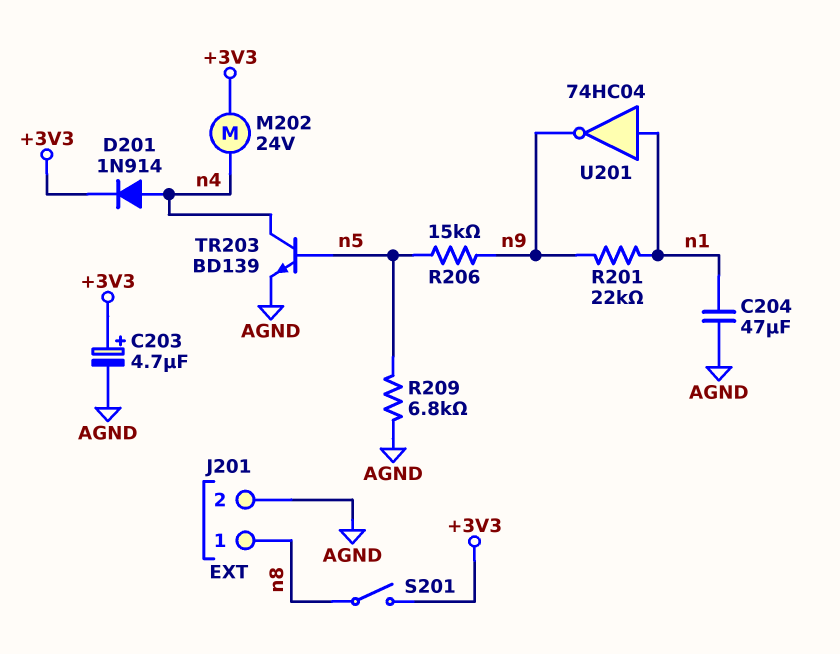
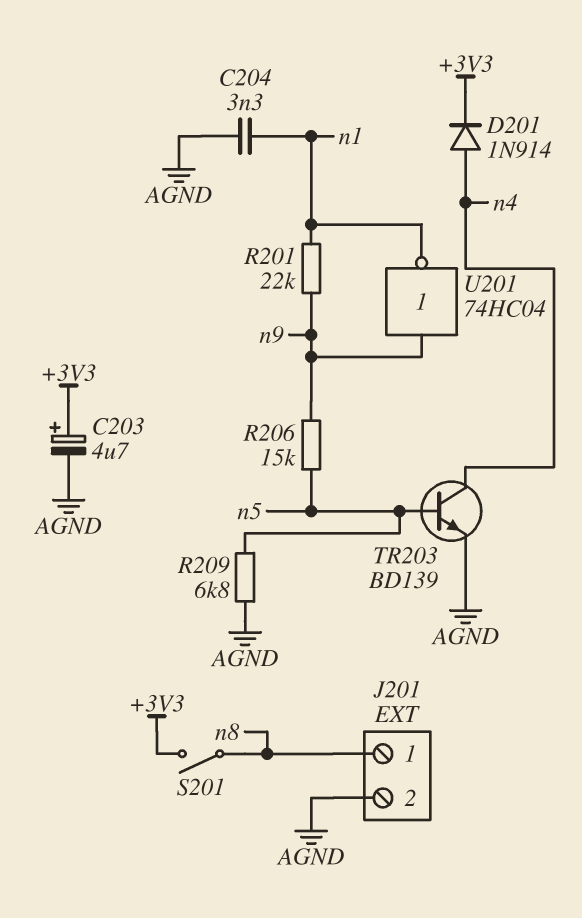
C204: 47uF (AGND, n1) -> 3.3nF (AGND, n1)
M202: motor 24V (+3V3, n4) -> none
U201: NOT 74HC04 (in n1, out n9) -> NOT 74HC04 (in n9, out n1)

